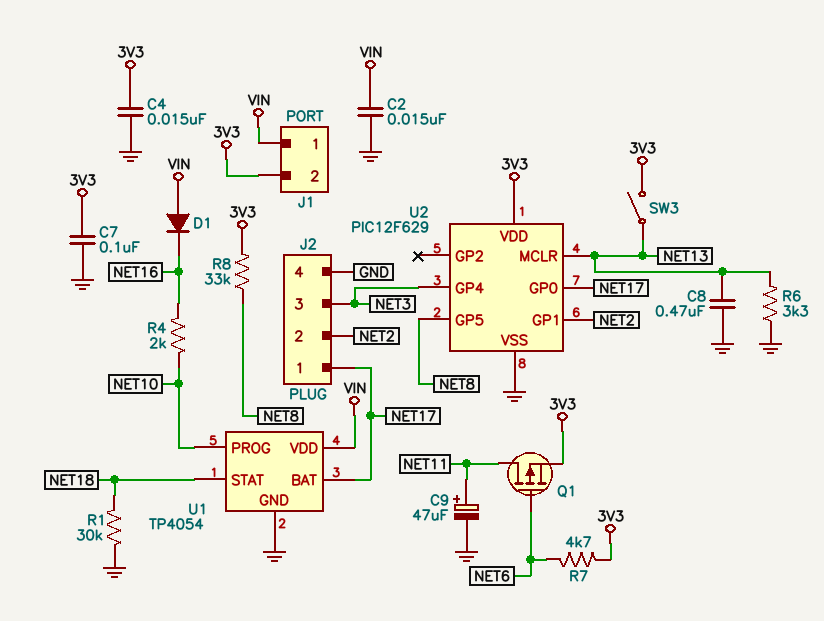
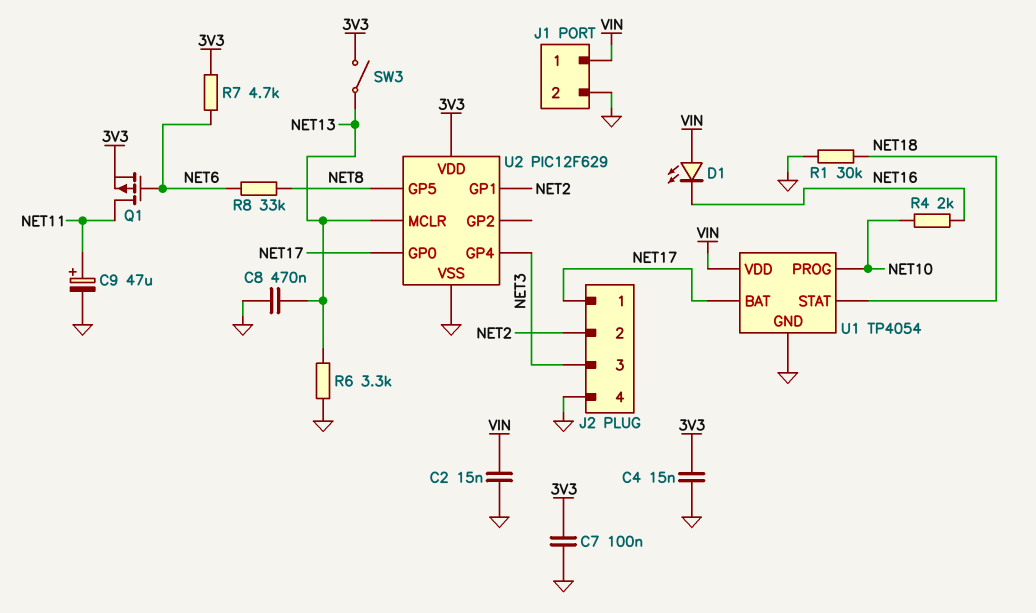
D1: diode (A VIN, K NET16) -> LED (A VIN, K NET16)
J1 pin 2: 3V3 -> GND
R8: 33k (3V3, NET8) -> 33k (NET6, NET8)

